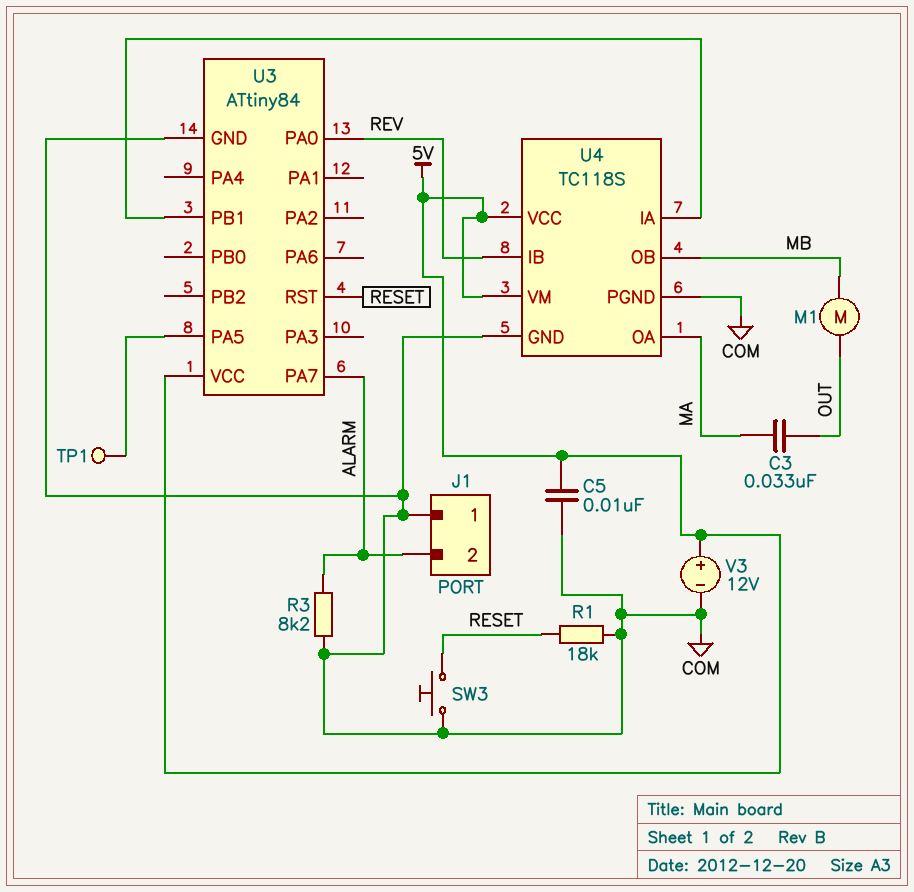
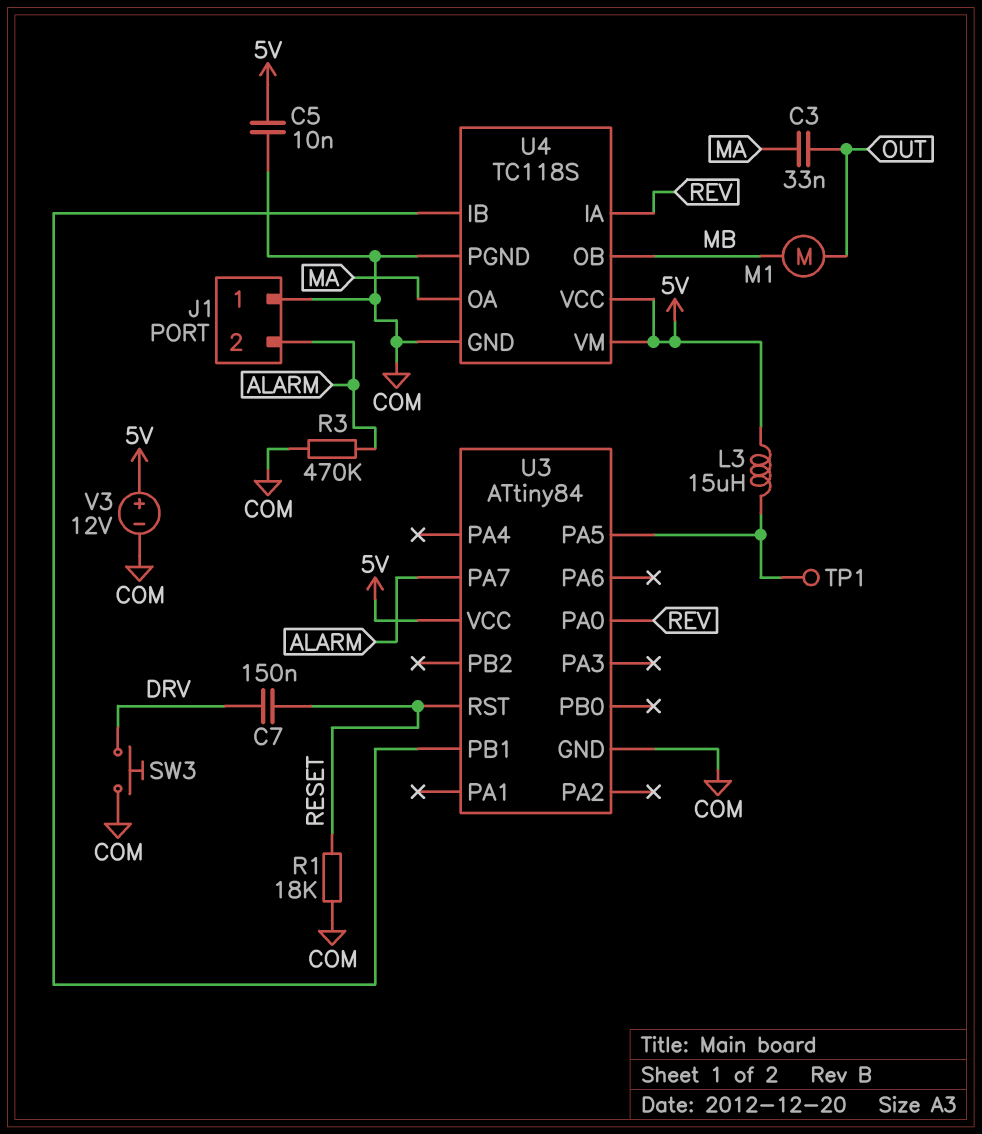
C7: none -> 150nF (DRV, RESET)
L3: none -> 15uH (5V, U3/PA5)
R3: 8.2k (ALARM, COM) -> 470k (ALARM, COM)
SW3: button (COM, RESET) -> button (COM, DRV)
U4 pin IA: U3/PB1 -> REV
U4 pin IB: REV -> U3/PB1

